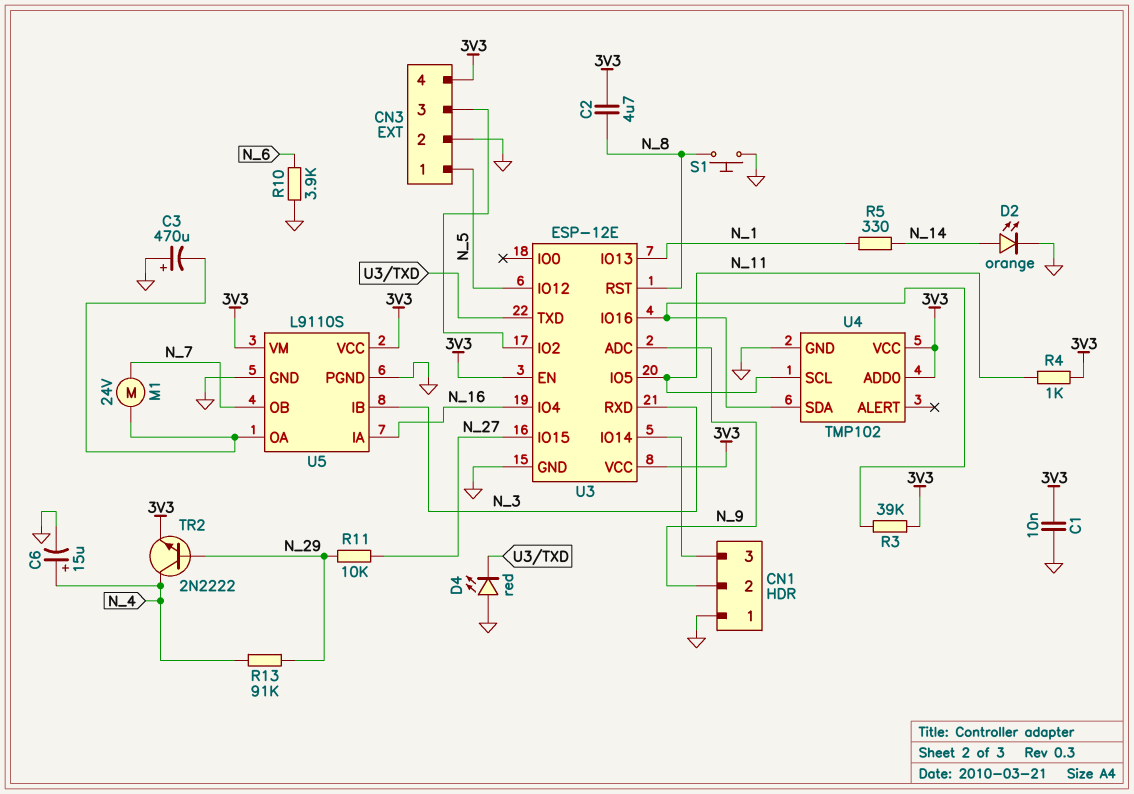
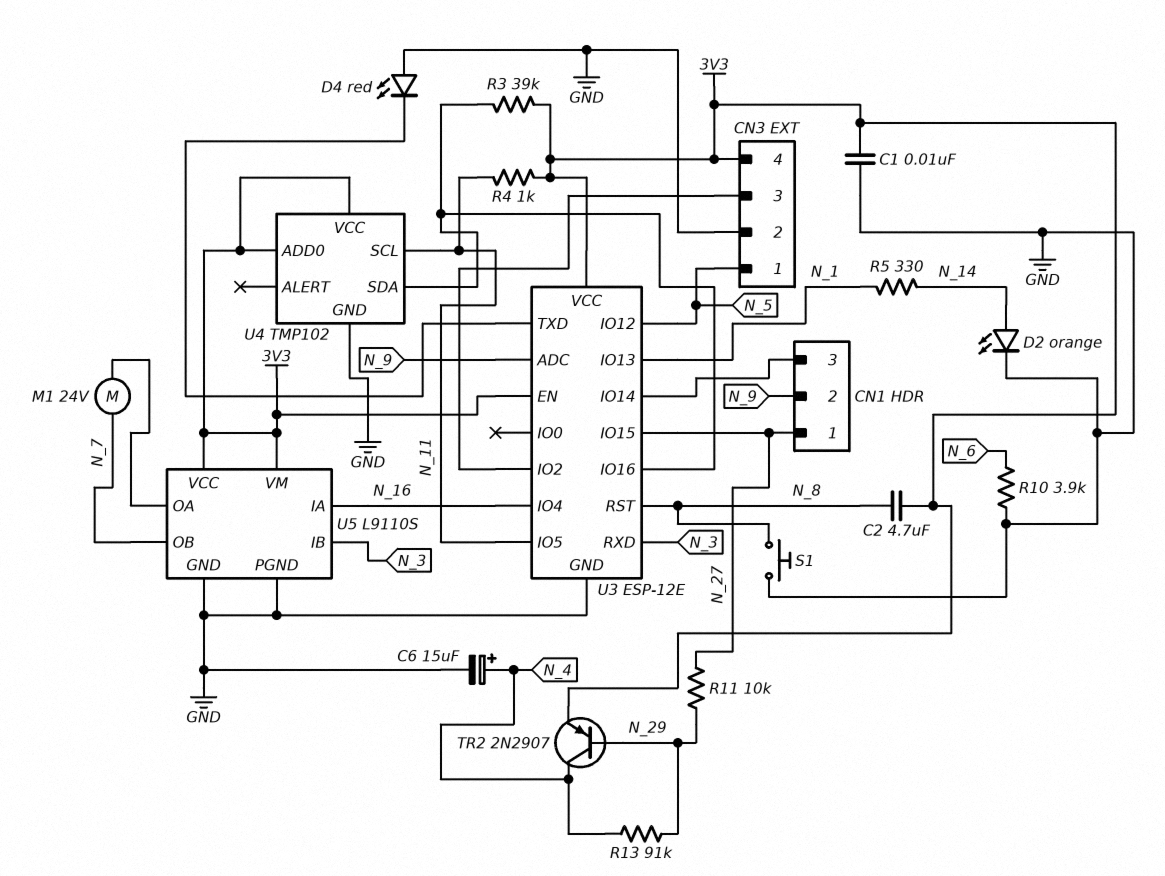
C3: 470uF (plus GND, minus U5/OA) -> none
CN1 pin 1: GND -> N_27
TR2: NPN 2N2222 (B N_29, C N_4, E 3V3) -> PNP 2N2907 (B N_29, C N_4, E 3V3)

